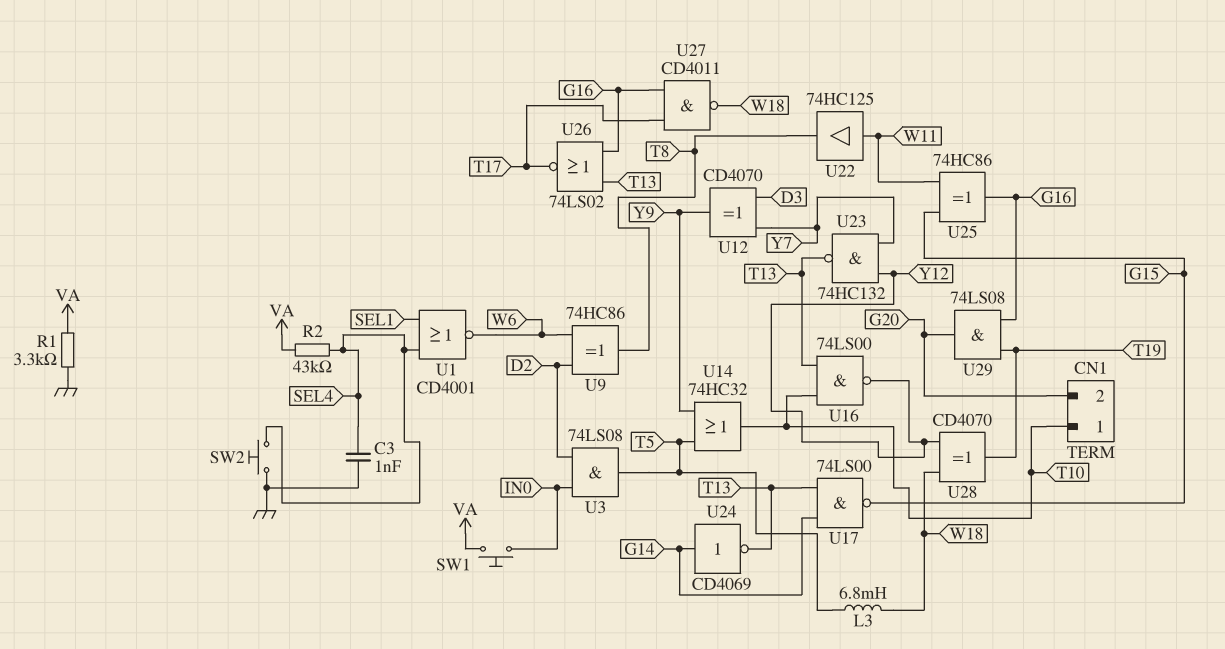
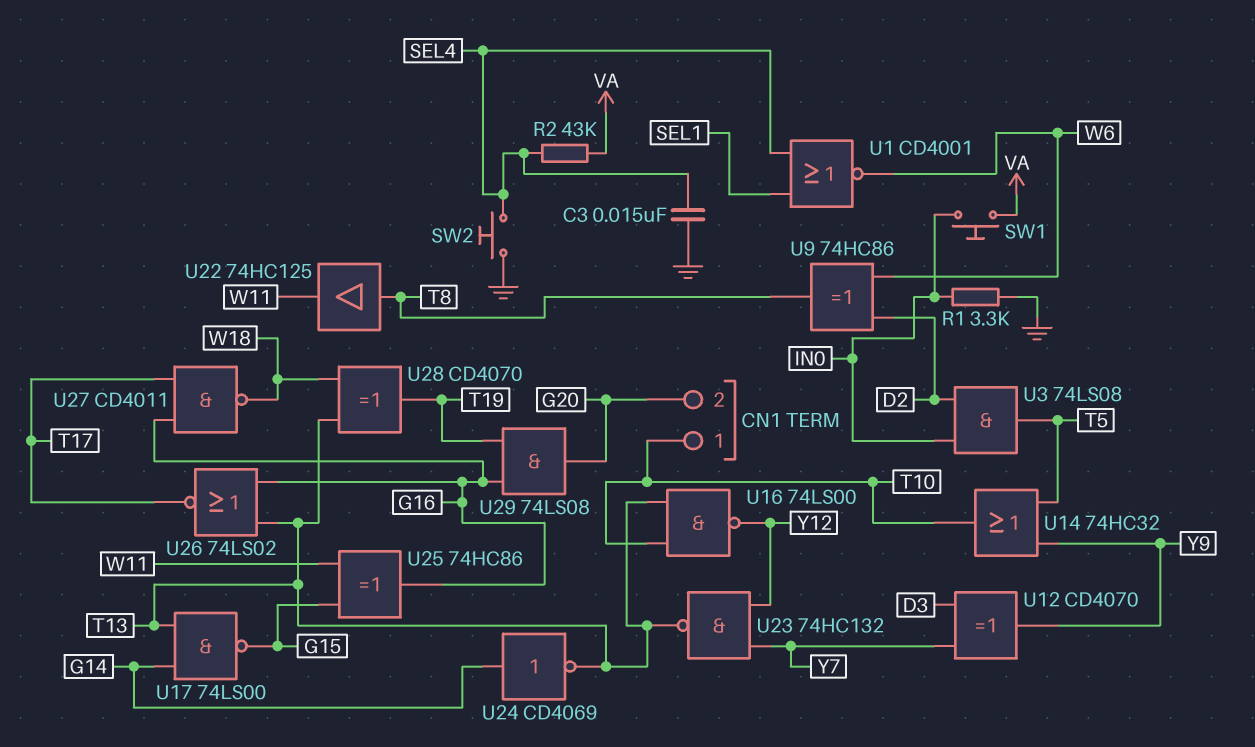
C3: 1nF (GND, SEL4) -> 15nF (GND, SEL4)
L3: 6.8mH (T5, W18) -> none
R1: 3.3k (GND, VA) -> 3.3k (GND, IN0)
U22: buffer 74HC125 (in W11, out T8) -> buffer 74HC125 (in T8, out W11)
U28: XOR CD4070 (in W18, in Y12, out T19) -> XOR CD4070 (in T13, in W18, out T19)

